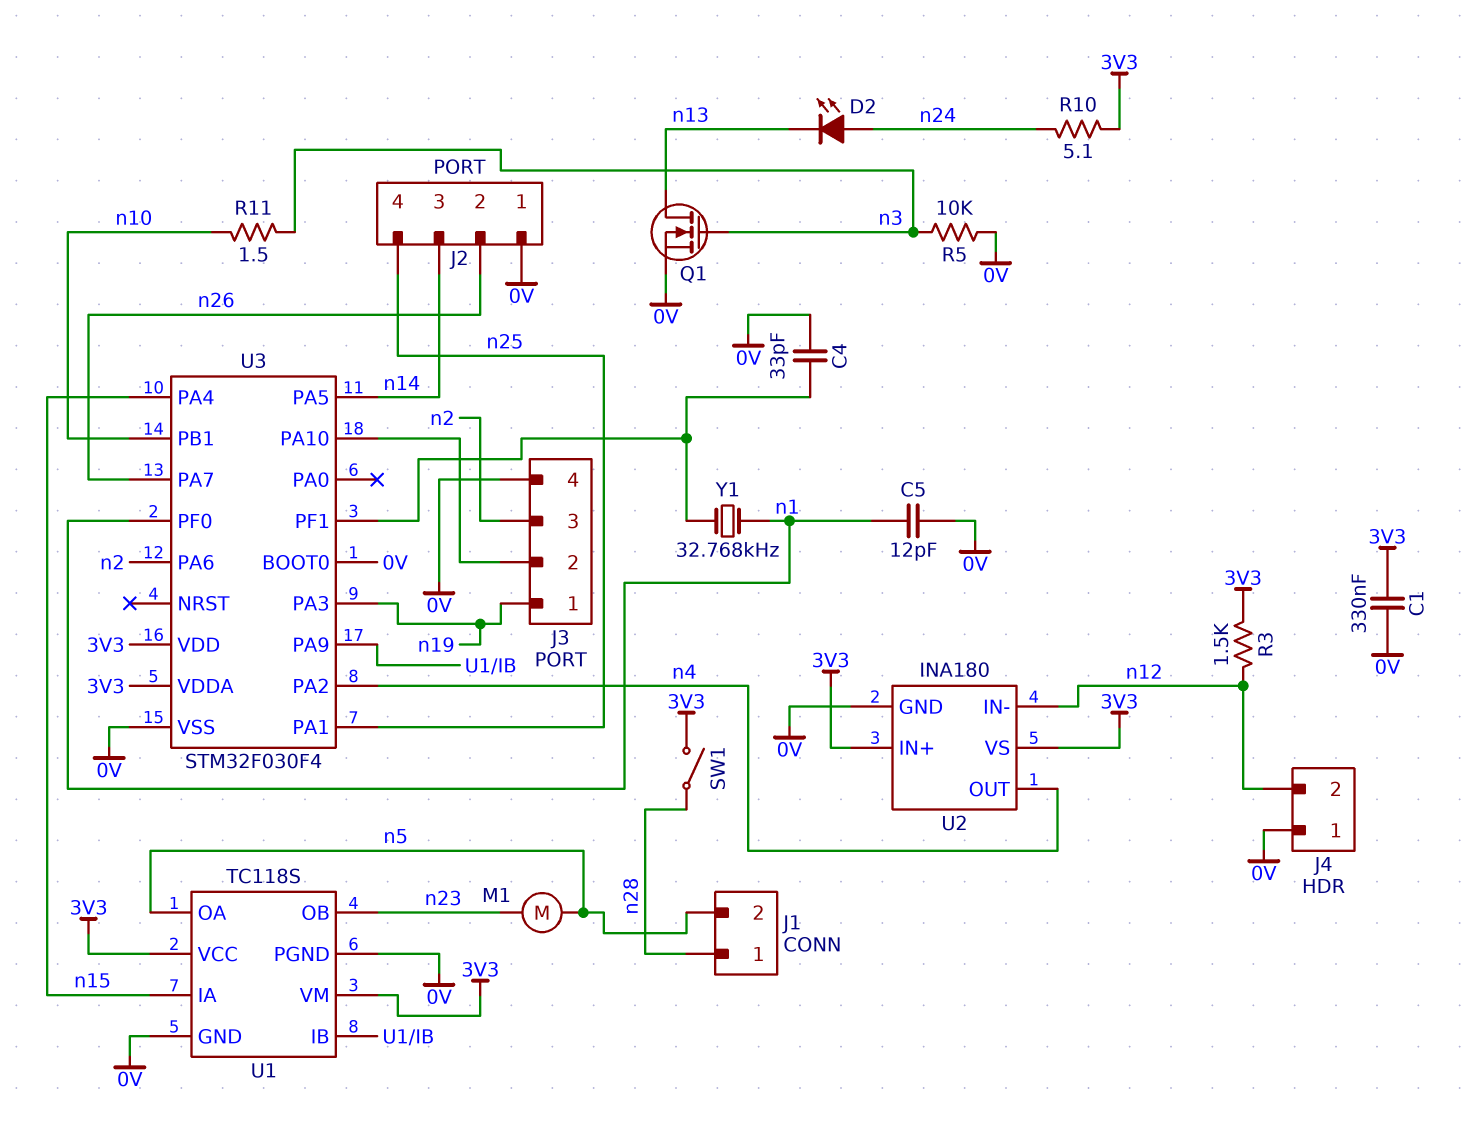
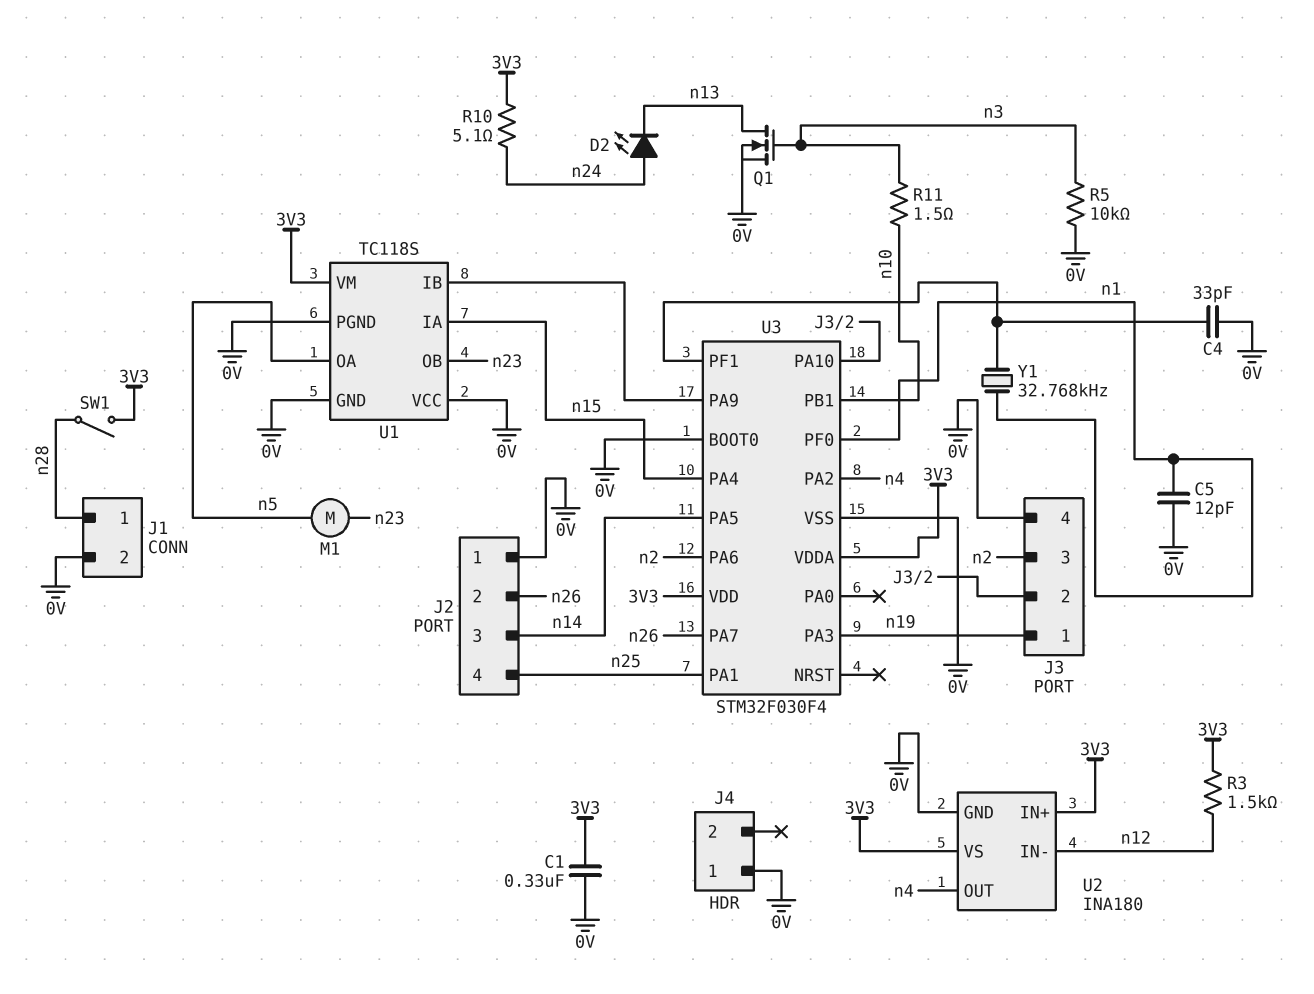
J1 pin 2: n5 -> 0V
J4 pin 2: n12 -> none
U1 pin VCC: 3V3 -> 0V

